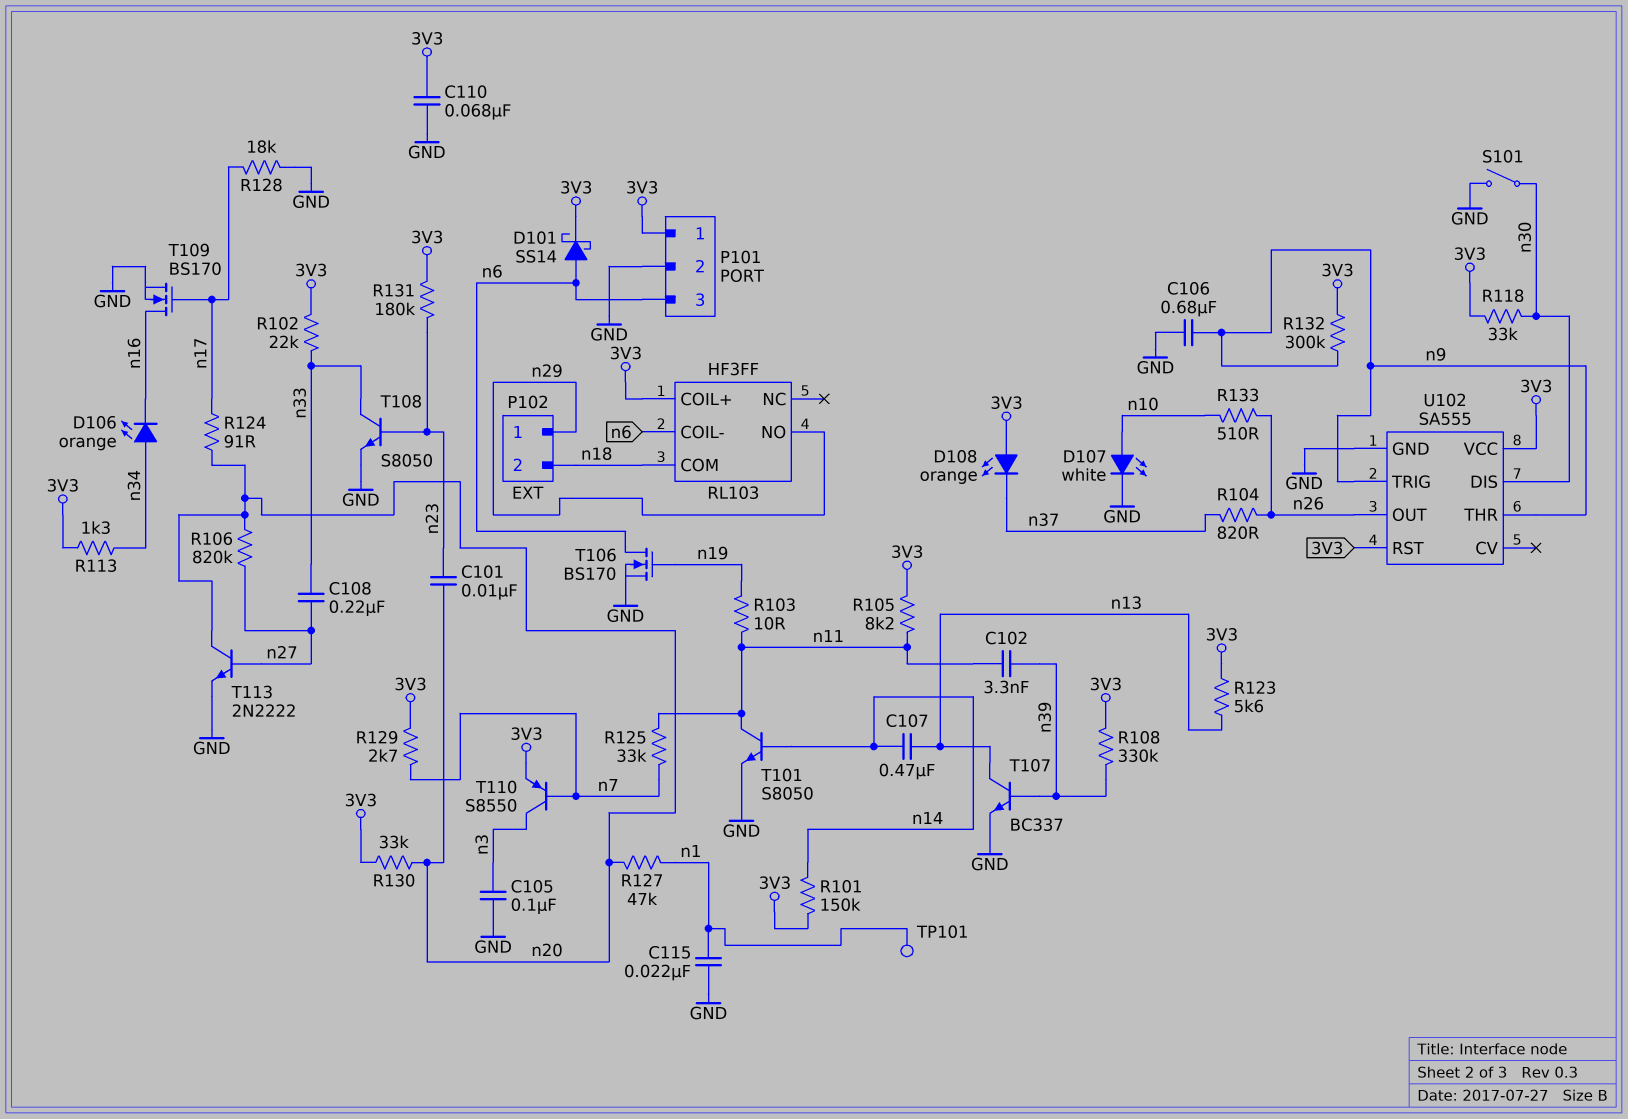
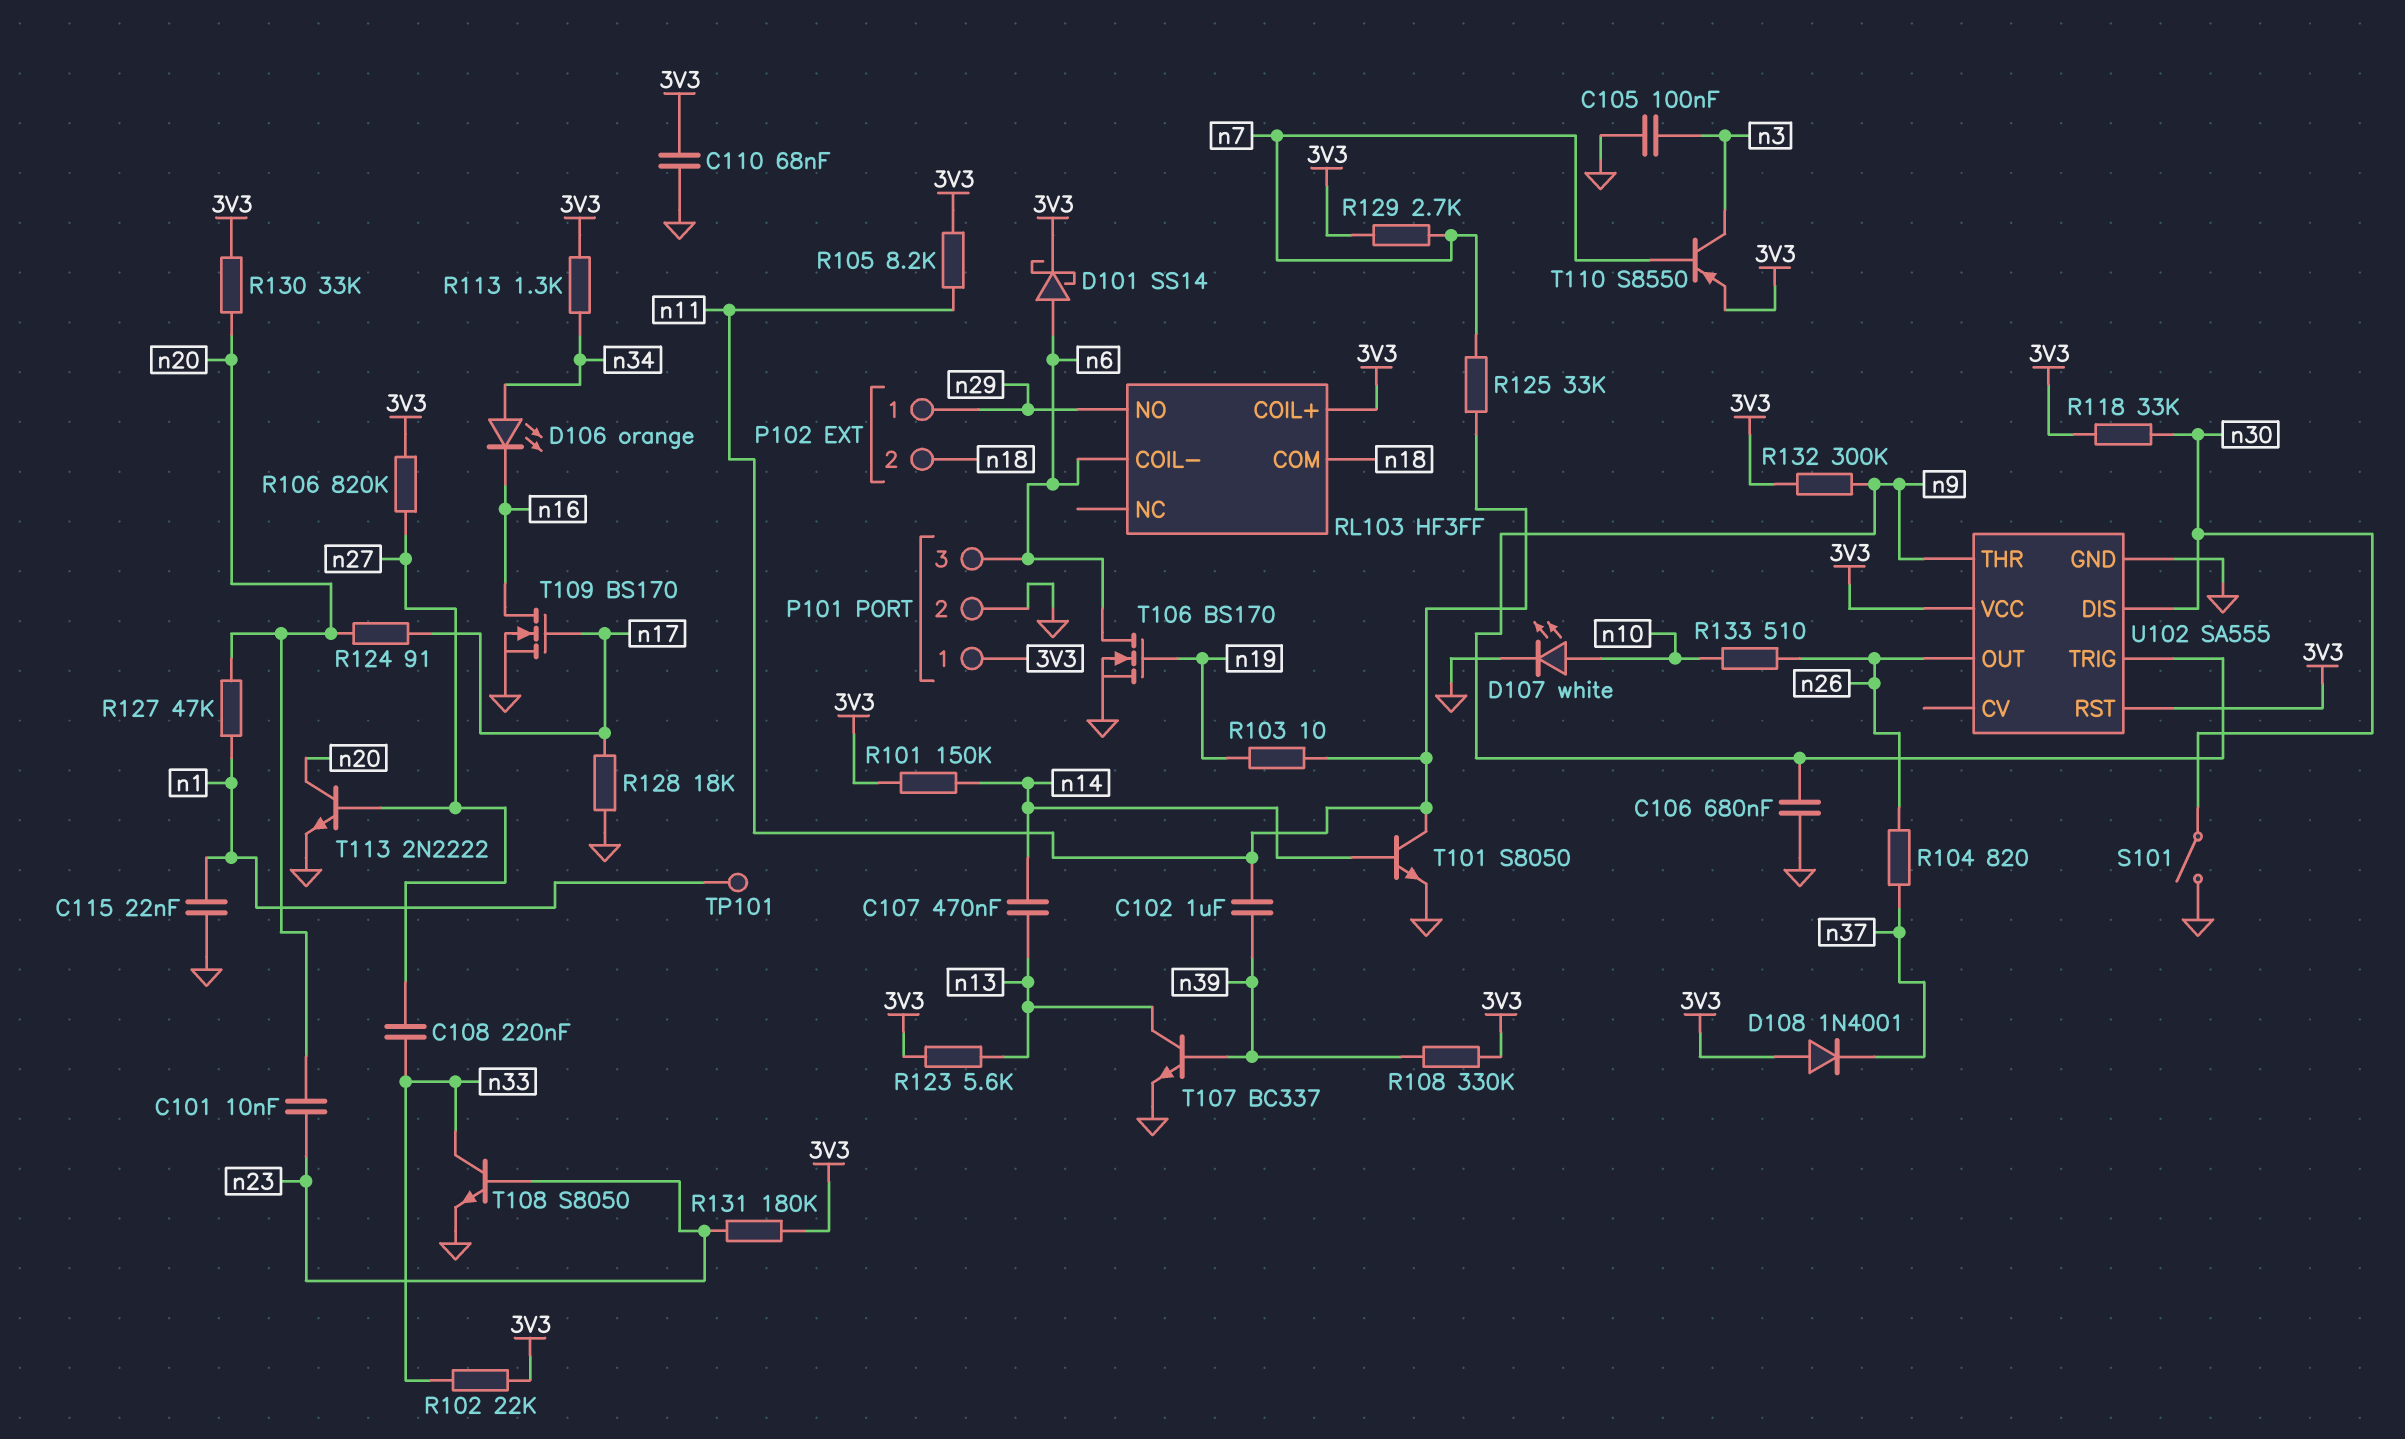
C102: 3.3nF (n11, n39) -> 1uF (n11, n39)
D108: LED orange (A 3V3, K n37) -> diode 1N4001 (A 3V3, K n37)
R106: 820k (n20, n27) -> 820k (3V3, n27)

